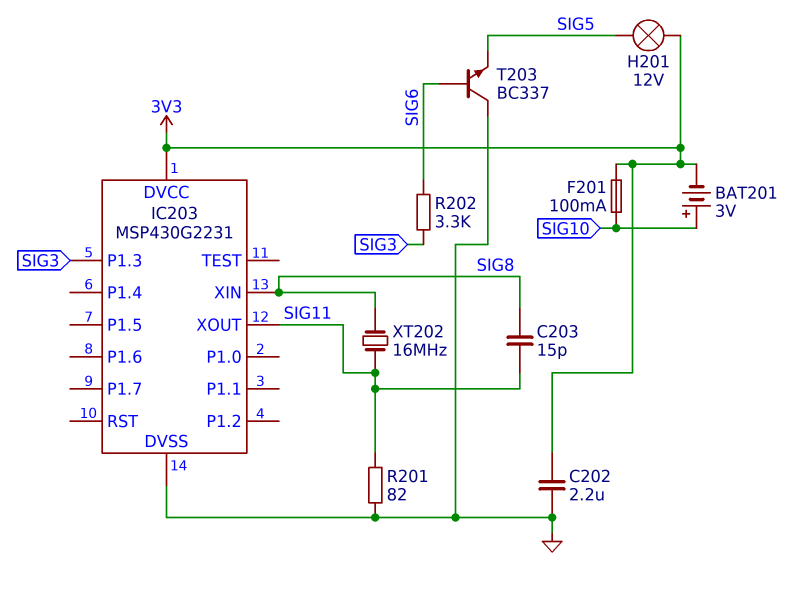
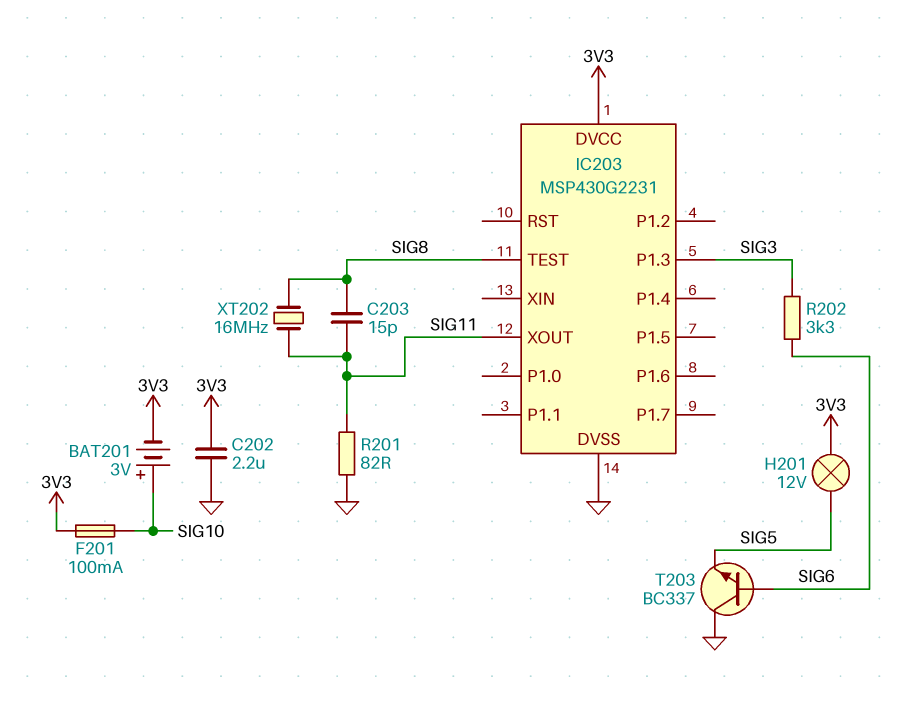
IC203 pin TEST: none -> SIG8
IC203 pin XIN: SIG8 -> none

